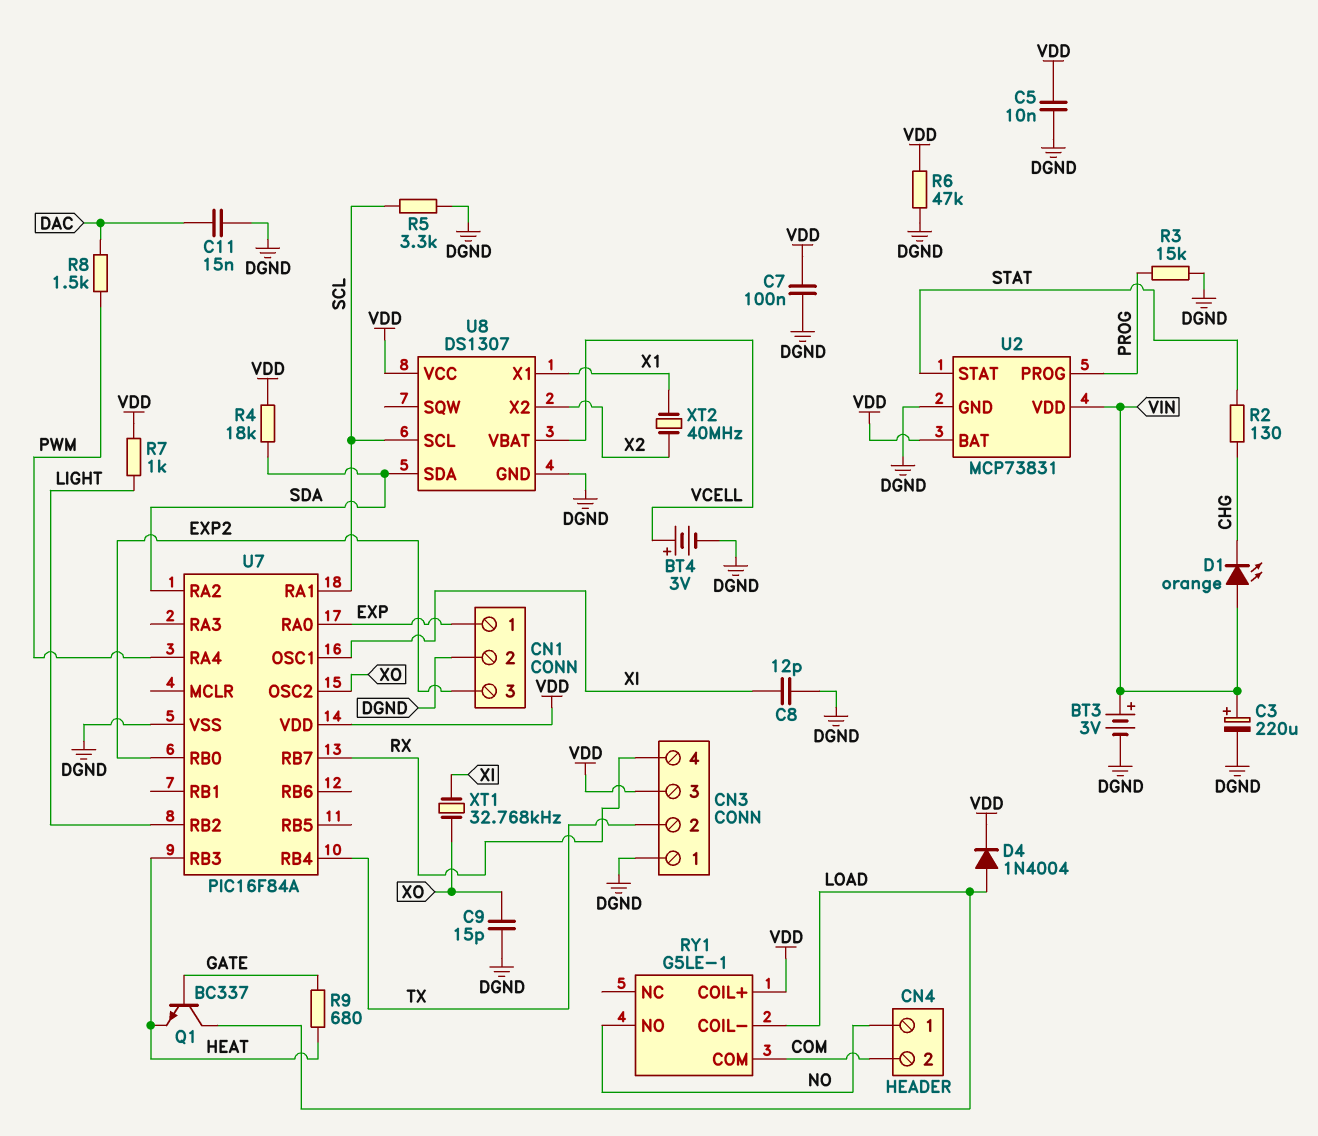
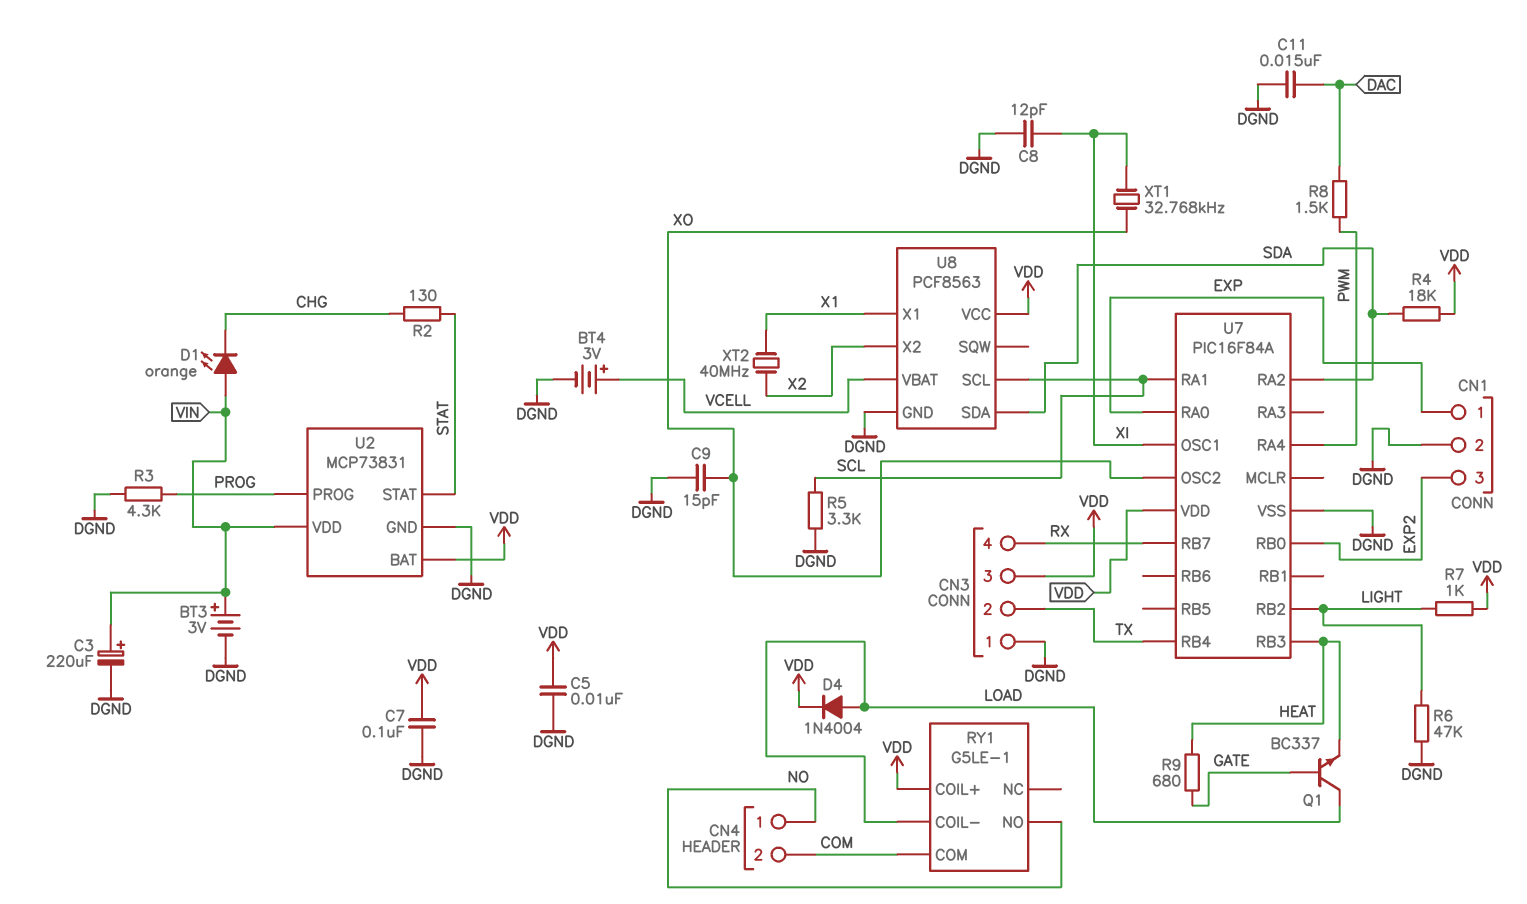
R3: 15k (DGND, PROG) -> 4.3k (DGND, PROG)
R6: 47k (DGND, VDD) -> 47k (DGND, LIGHT)
U8: DS1307 -> PCF8563

